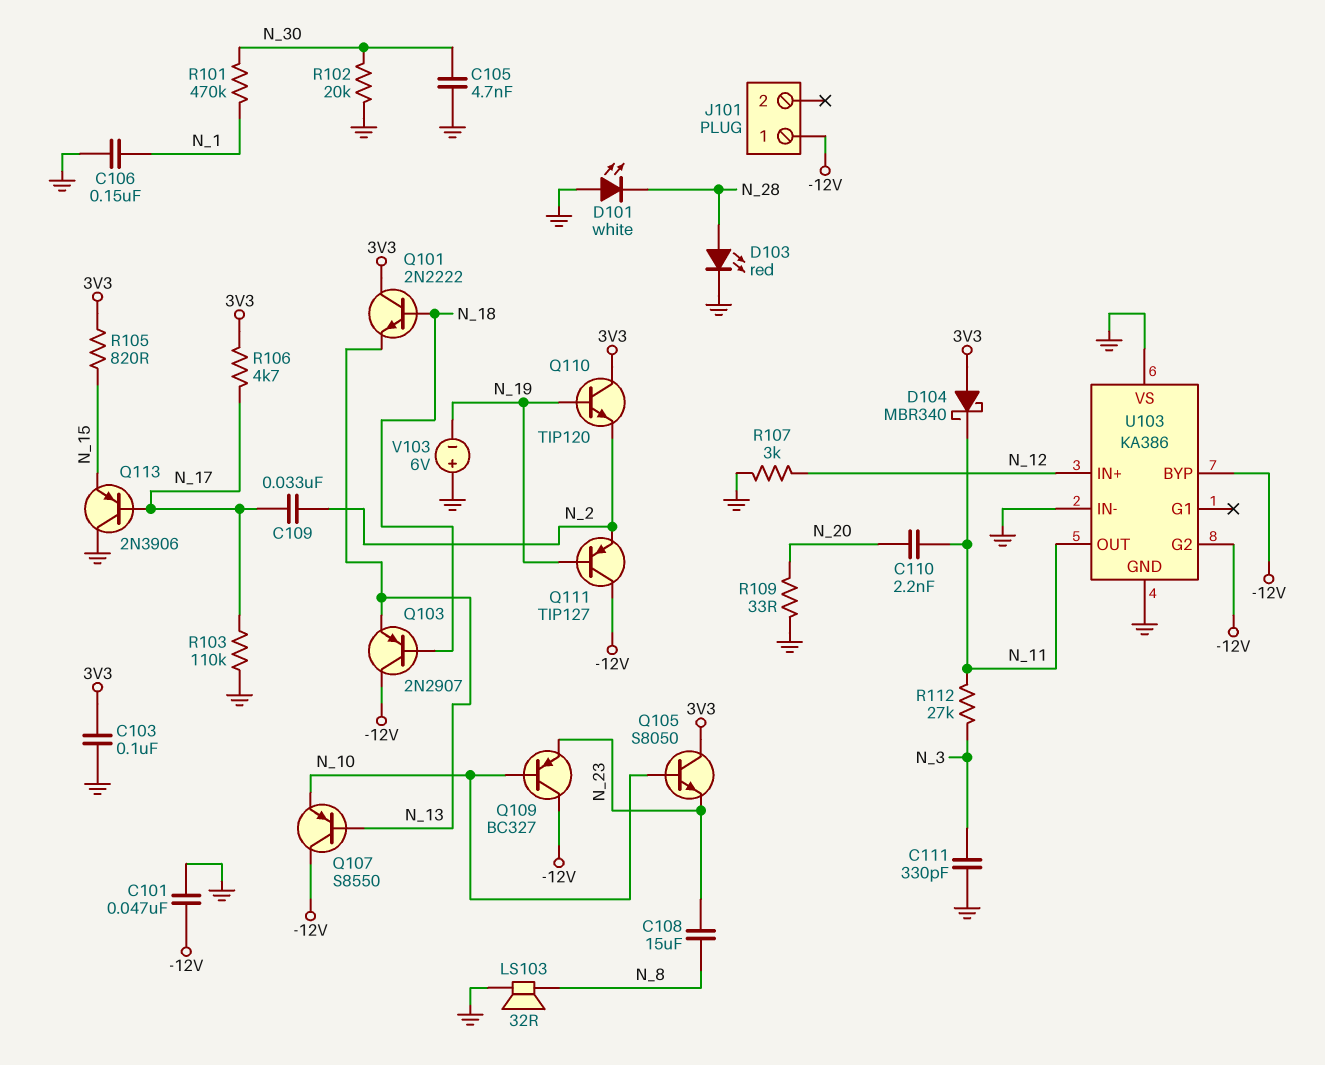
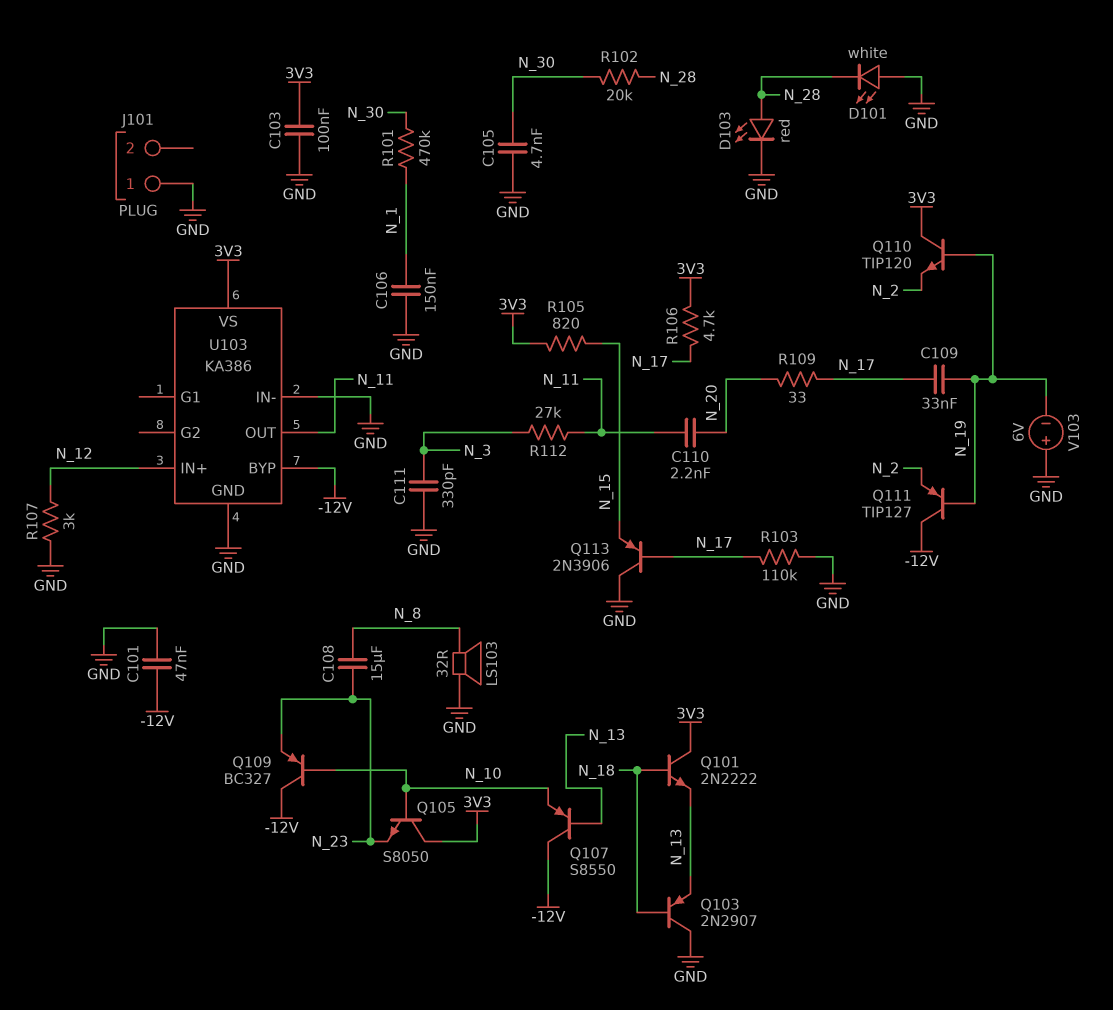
C109: 33nF (N_2, N_17) -> 33nF (N_17, N_19)
D104: schottky MBR340 (A 3V3, K N_11) -> none
J101 pin 1: -12V -> GND
Q103: PNP 2N2907 (B N_18, C -12V, E N_13) -> PNP 2N2907 (B N_18, C GND, E N_13)
R102: 20k (GND, N_30) -> 20k (N_28, N_30)
R109: 33 (GND, N_20) -> 33 (N_17, N_20)
U103 pin G2: -12V -> none
U103 pin VS: GND -> 3V3

